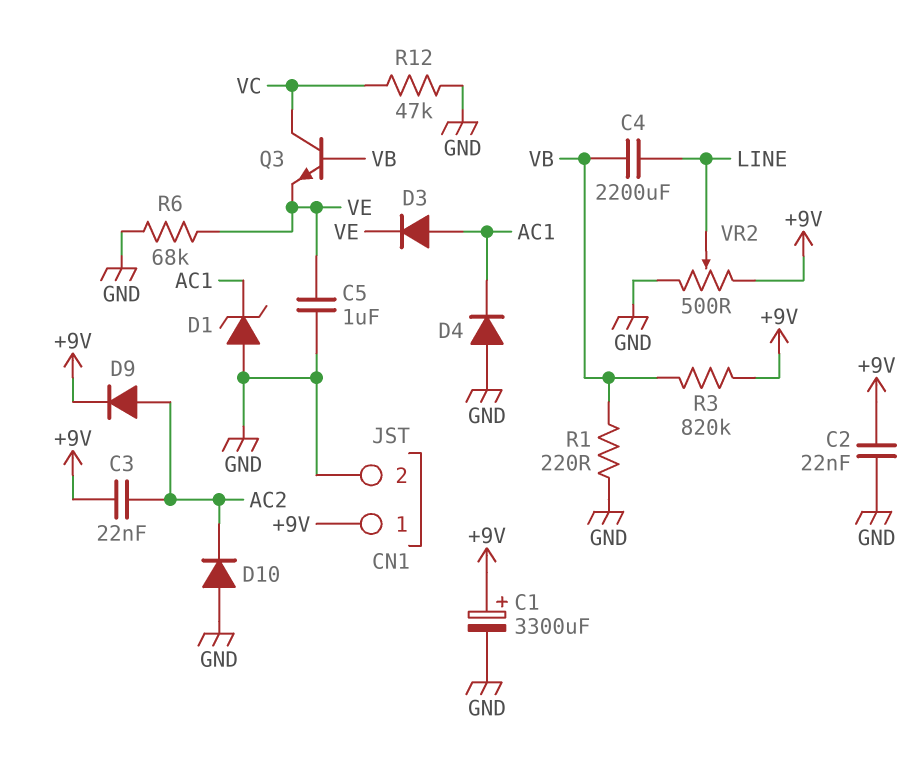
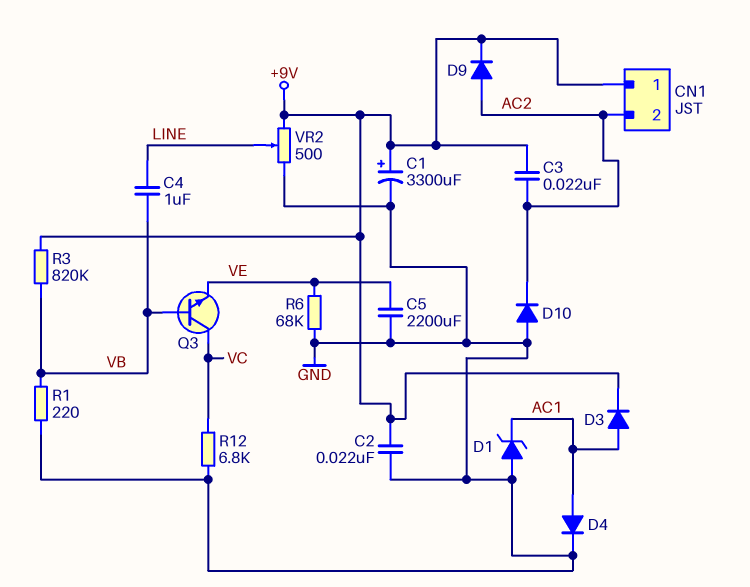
C4: 2200uF (LINE, VB) -> 1uF (LINE, VB)
C5: 1uF (GND, VE) -> 2200uF (GND, VE)
CN1 pin 2: GND -> AC2
D3: diode (A AC1, K VE) -> diode (A AC1, K +9V)
D4: diode (A GND, K AC1) -> diode (A AC1, K GND)
R12: 47k (GND, VC) -> 6.8k (GND, VC)

